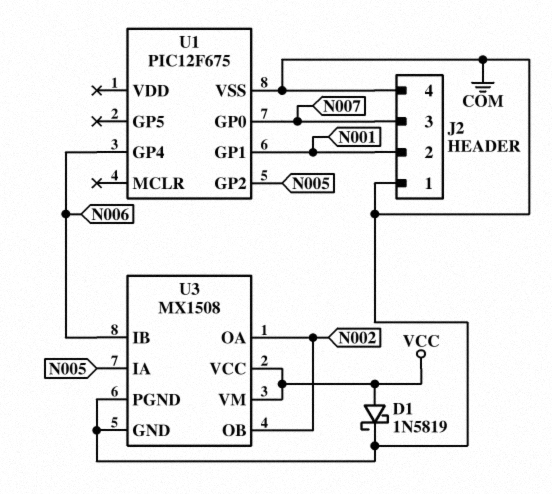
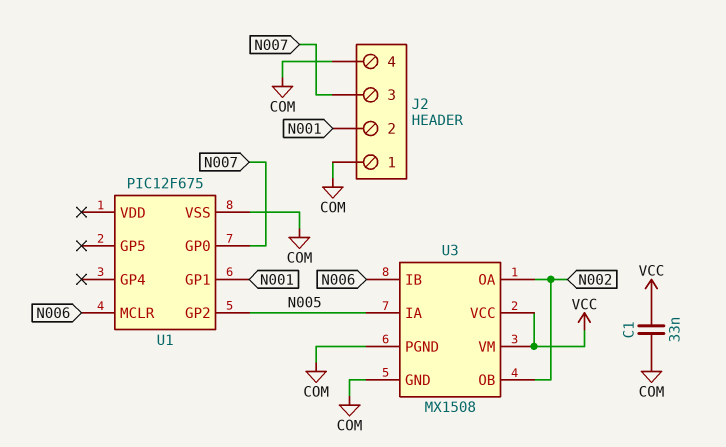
C1: none -> 33nF (COM, VCC)
D1: schottky 1N5819 (A VCC, K COM) -> none
U1 pin GP4: N006 -> none
U1 pin MCLR: none -> N006

